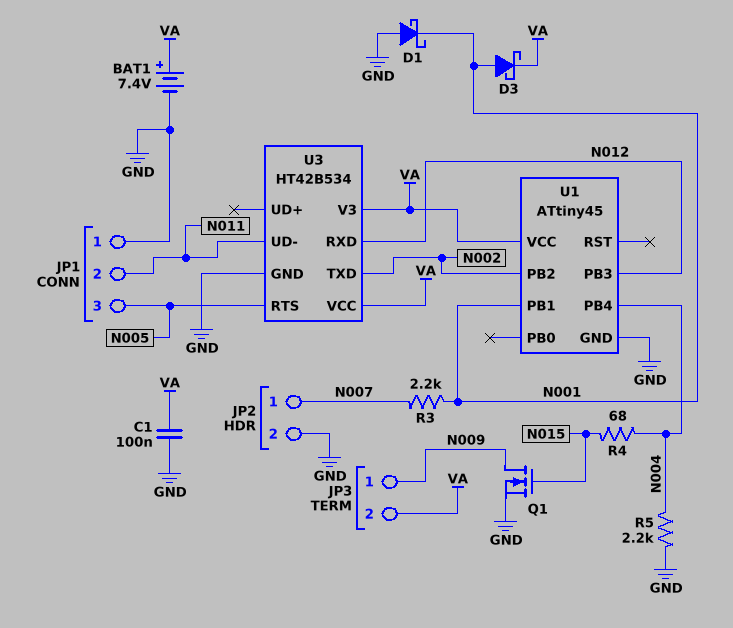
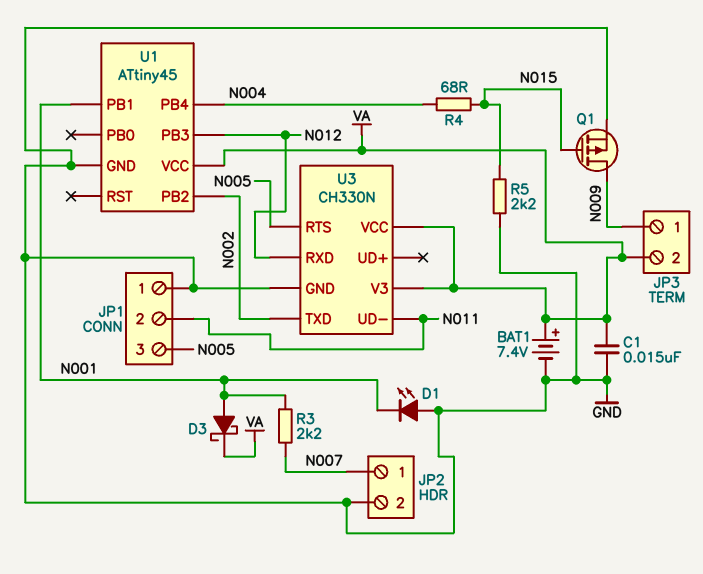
C1: 100nF (GND, VA) -> 15nF (GND, VA)
D1: schottky (A GND, K N001) -> LED (A GND, K N001)
Q1: NMOS (G N015, D N009, S GND) -> PMOS (G N015, D N009, S GND)
R5: 2.2k (GND, N004) -> 2.2k (GND, N015)
U3: HT42B534 -> CH330N

